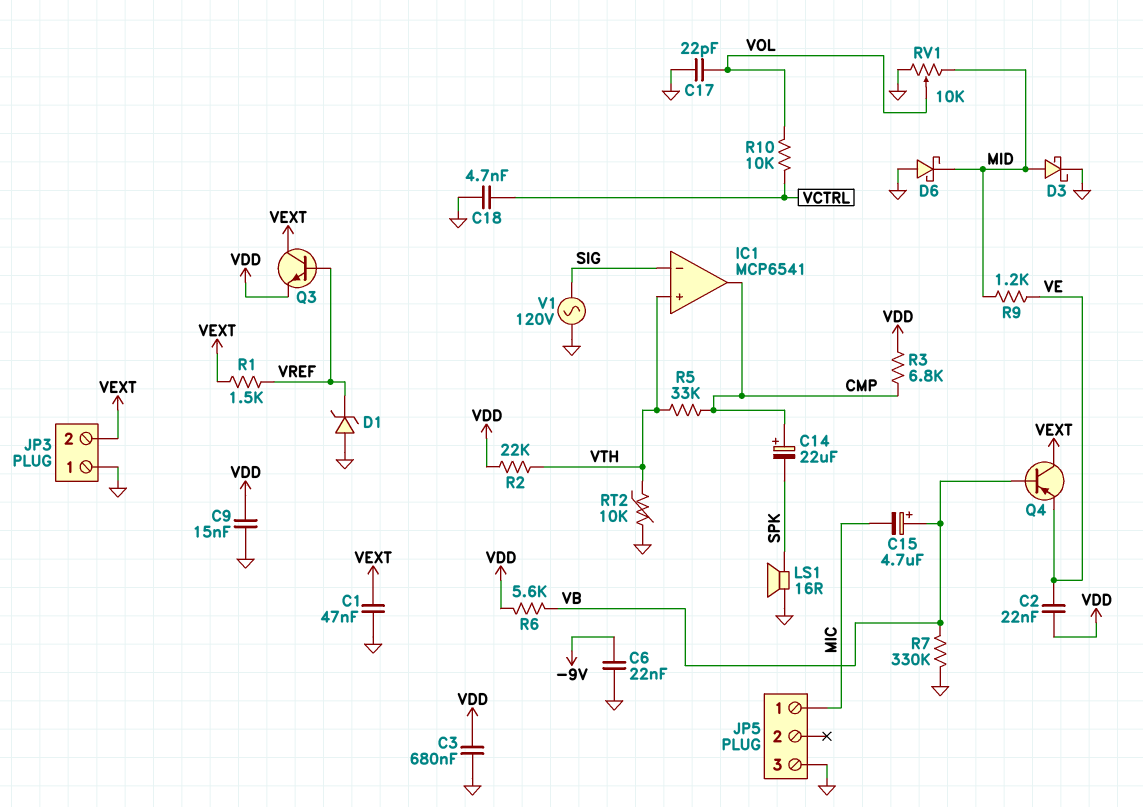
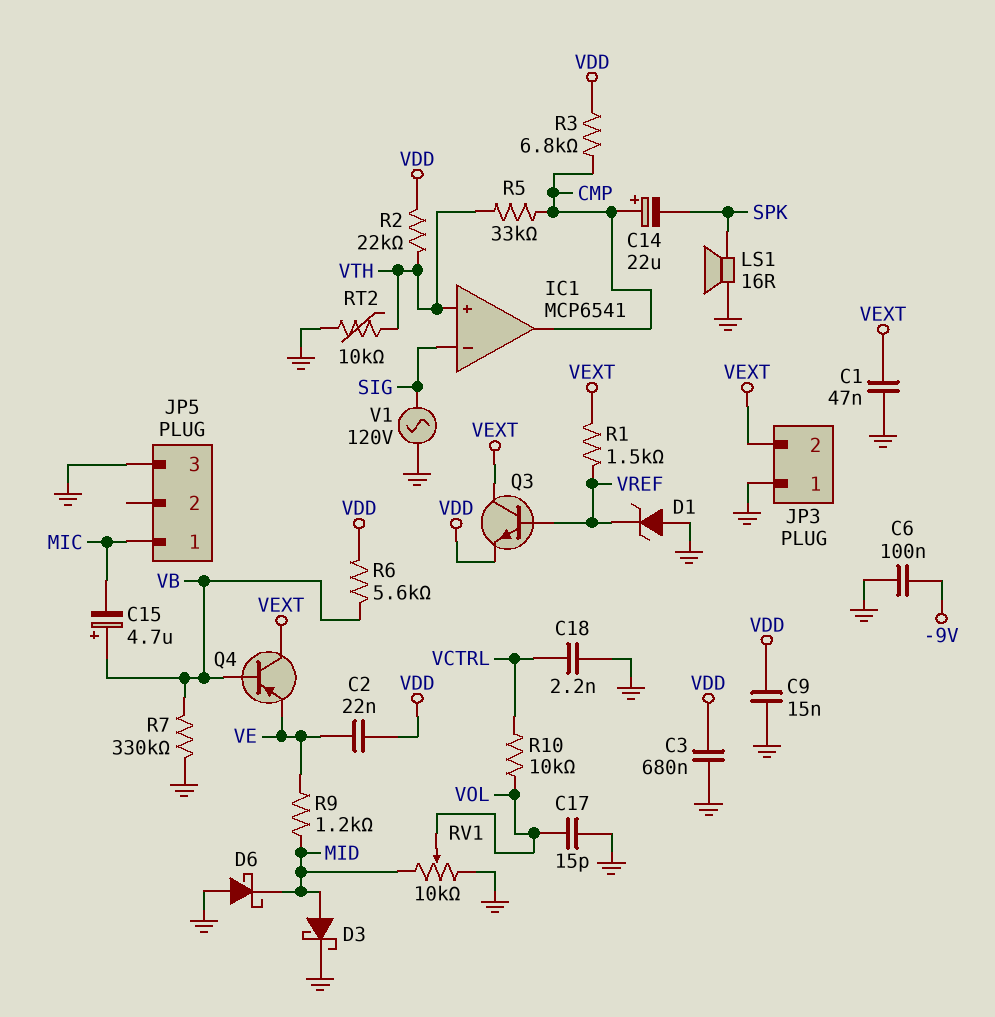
C6: 22nF (-9V, GND) -> 100nF (-9V, GND)
C17: 22pF (GND, VOL) -> 15pF (GND, VOL)
C18: 4.7nF (GND, VCTRL) -> 2.2nF (GND, VCTRL)

